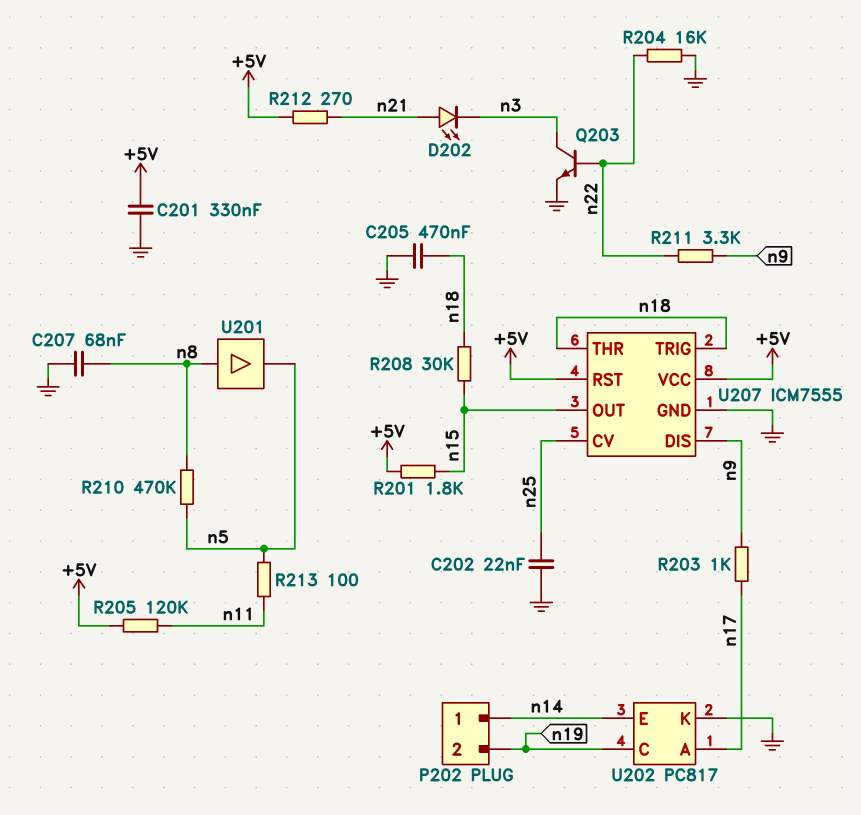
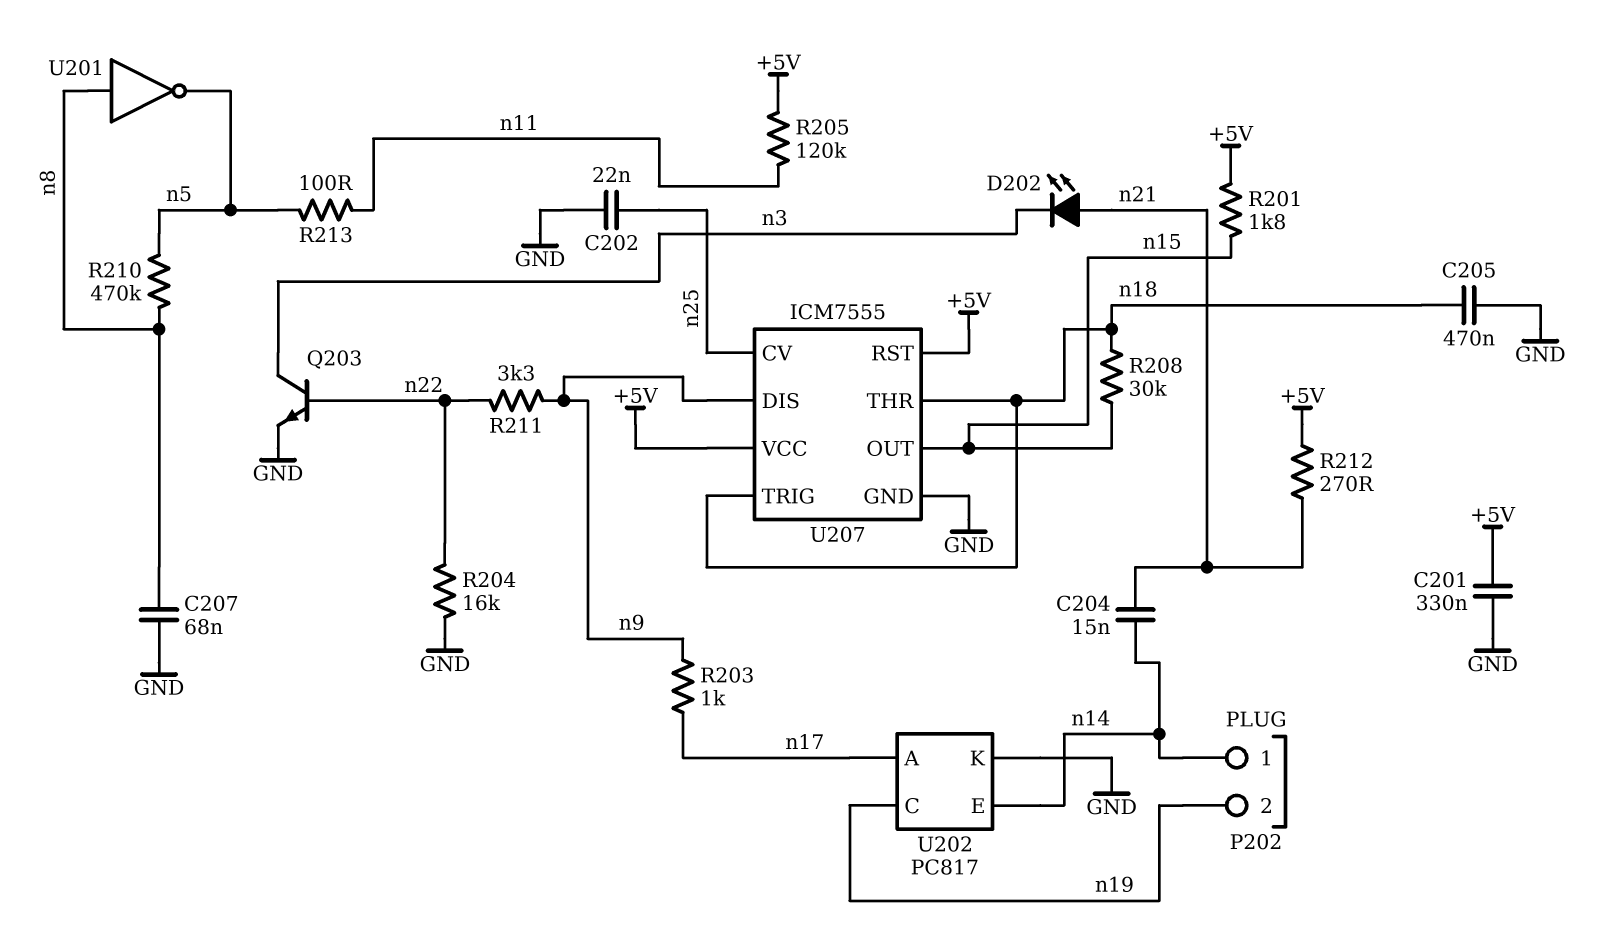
C204: none -> 15nF (n14, n21)
U201: buffer (in n8, out n5) -> NOT (in n8, out n5)

